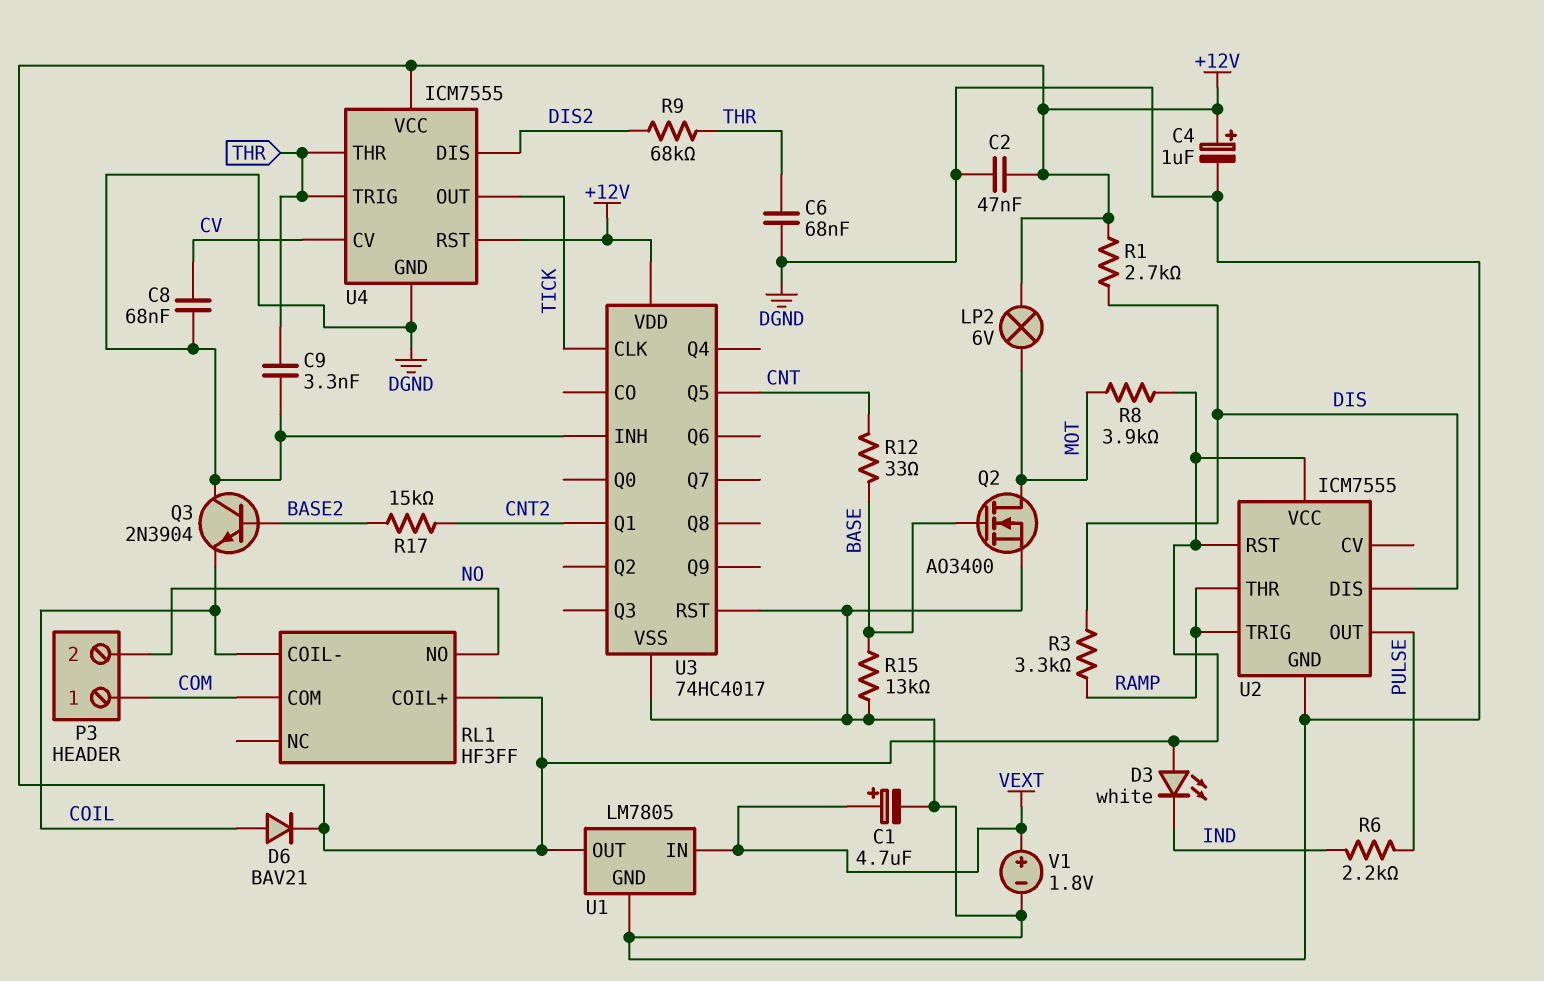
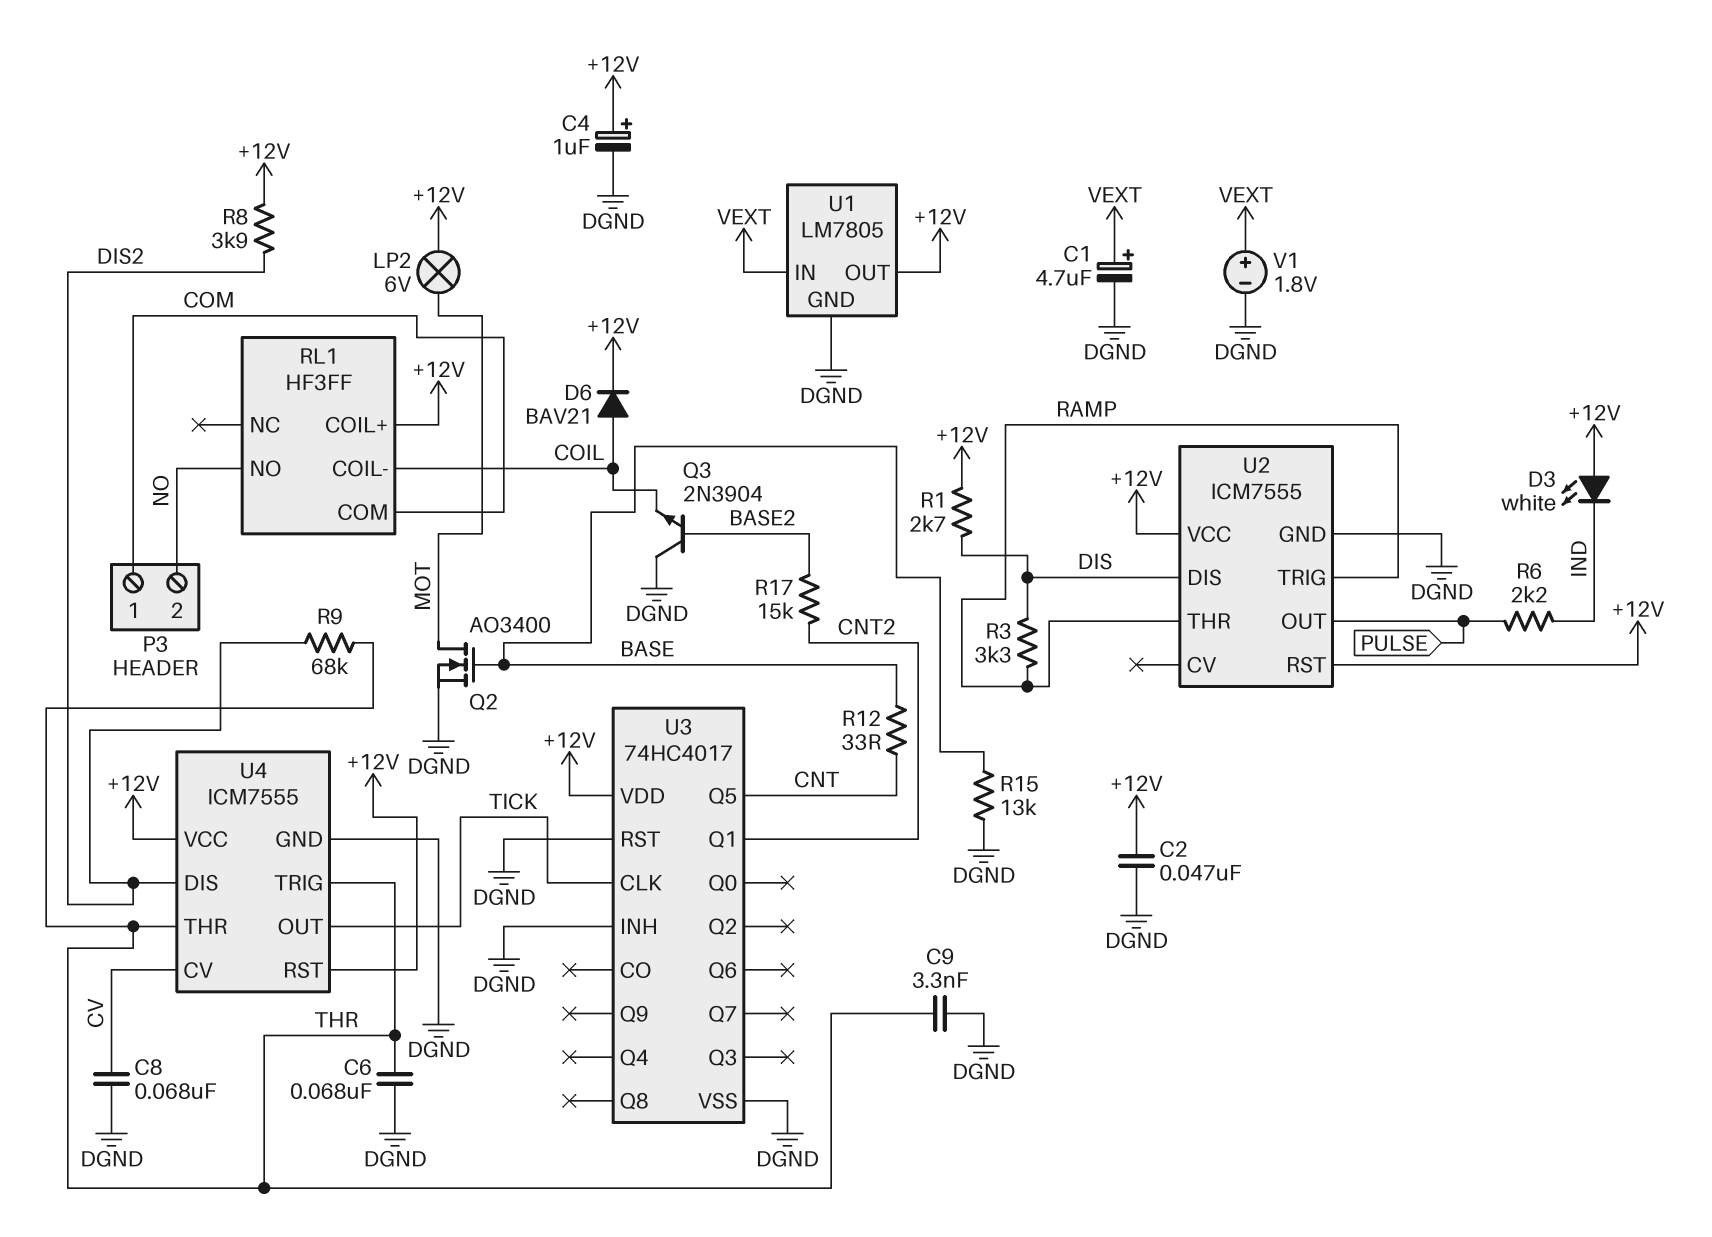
R8: 3.9k (+12V, MOT) -> 3.9k (+12V, DIS2)

